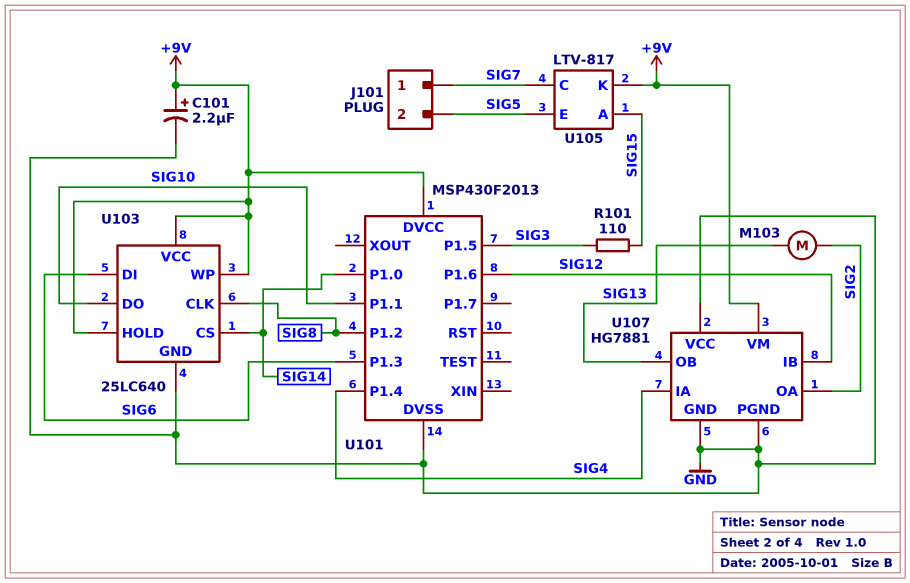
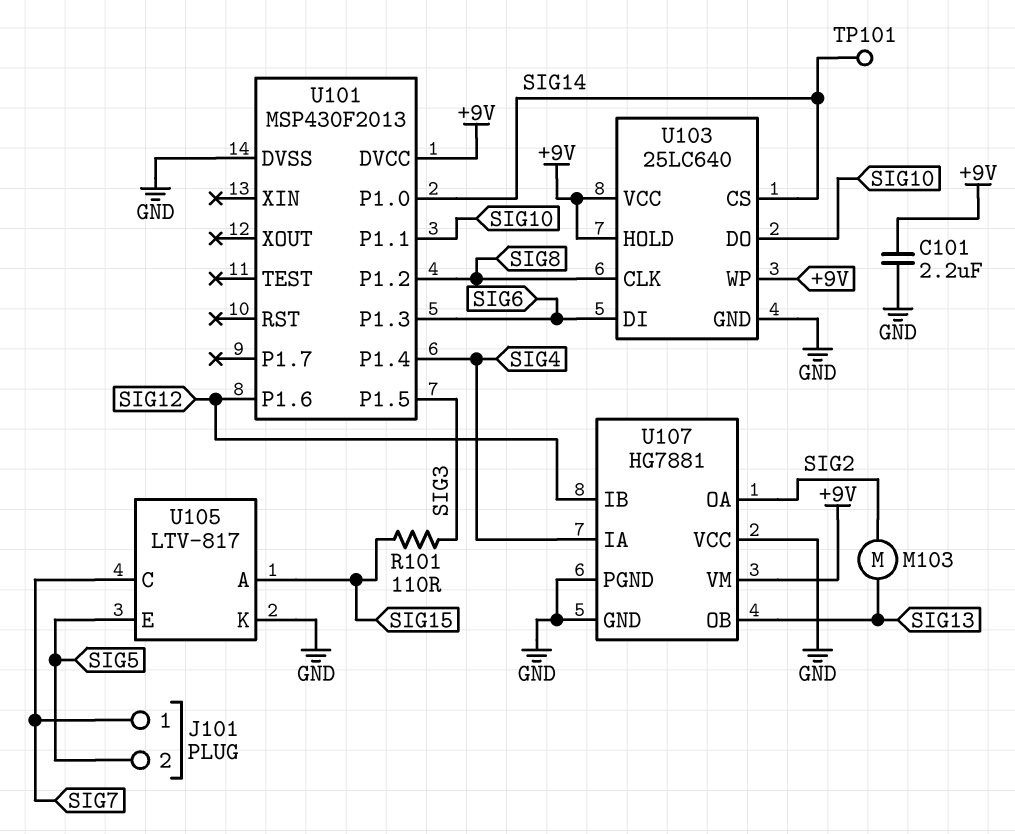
C101: 2.2uF (plus +9V, minus GND) -> 2.2uF (+9V, GND)
TP101: none -> test point (SIG14)
U105 pin K: +9V -> GND

